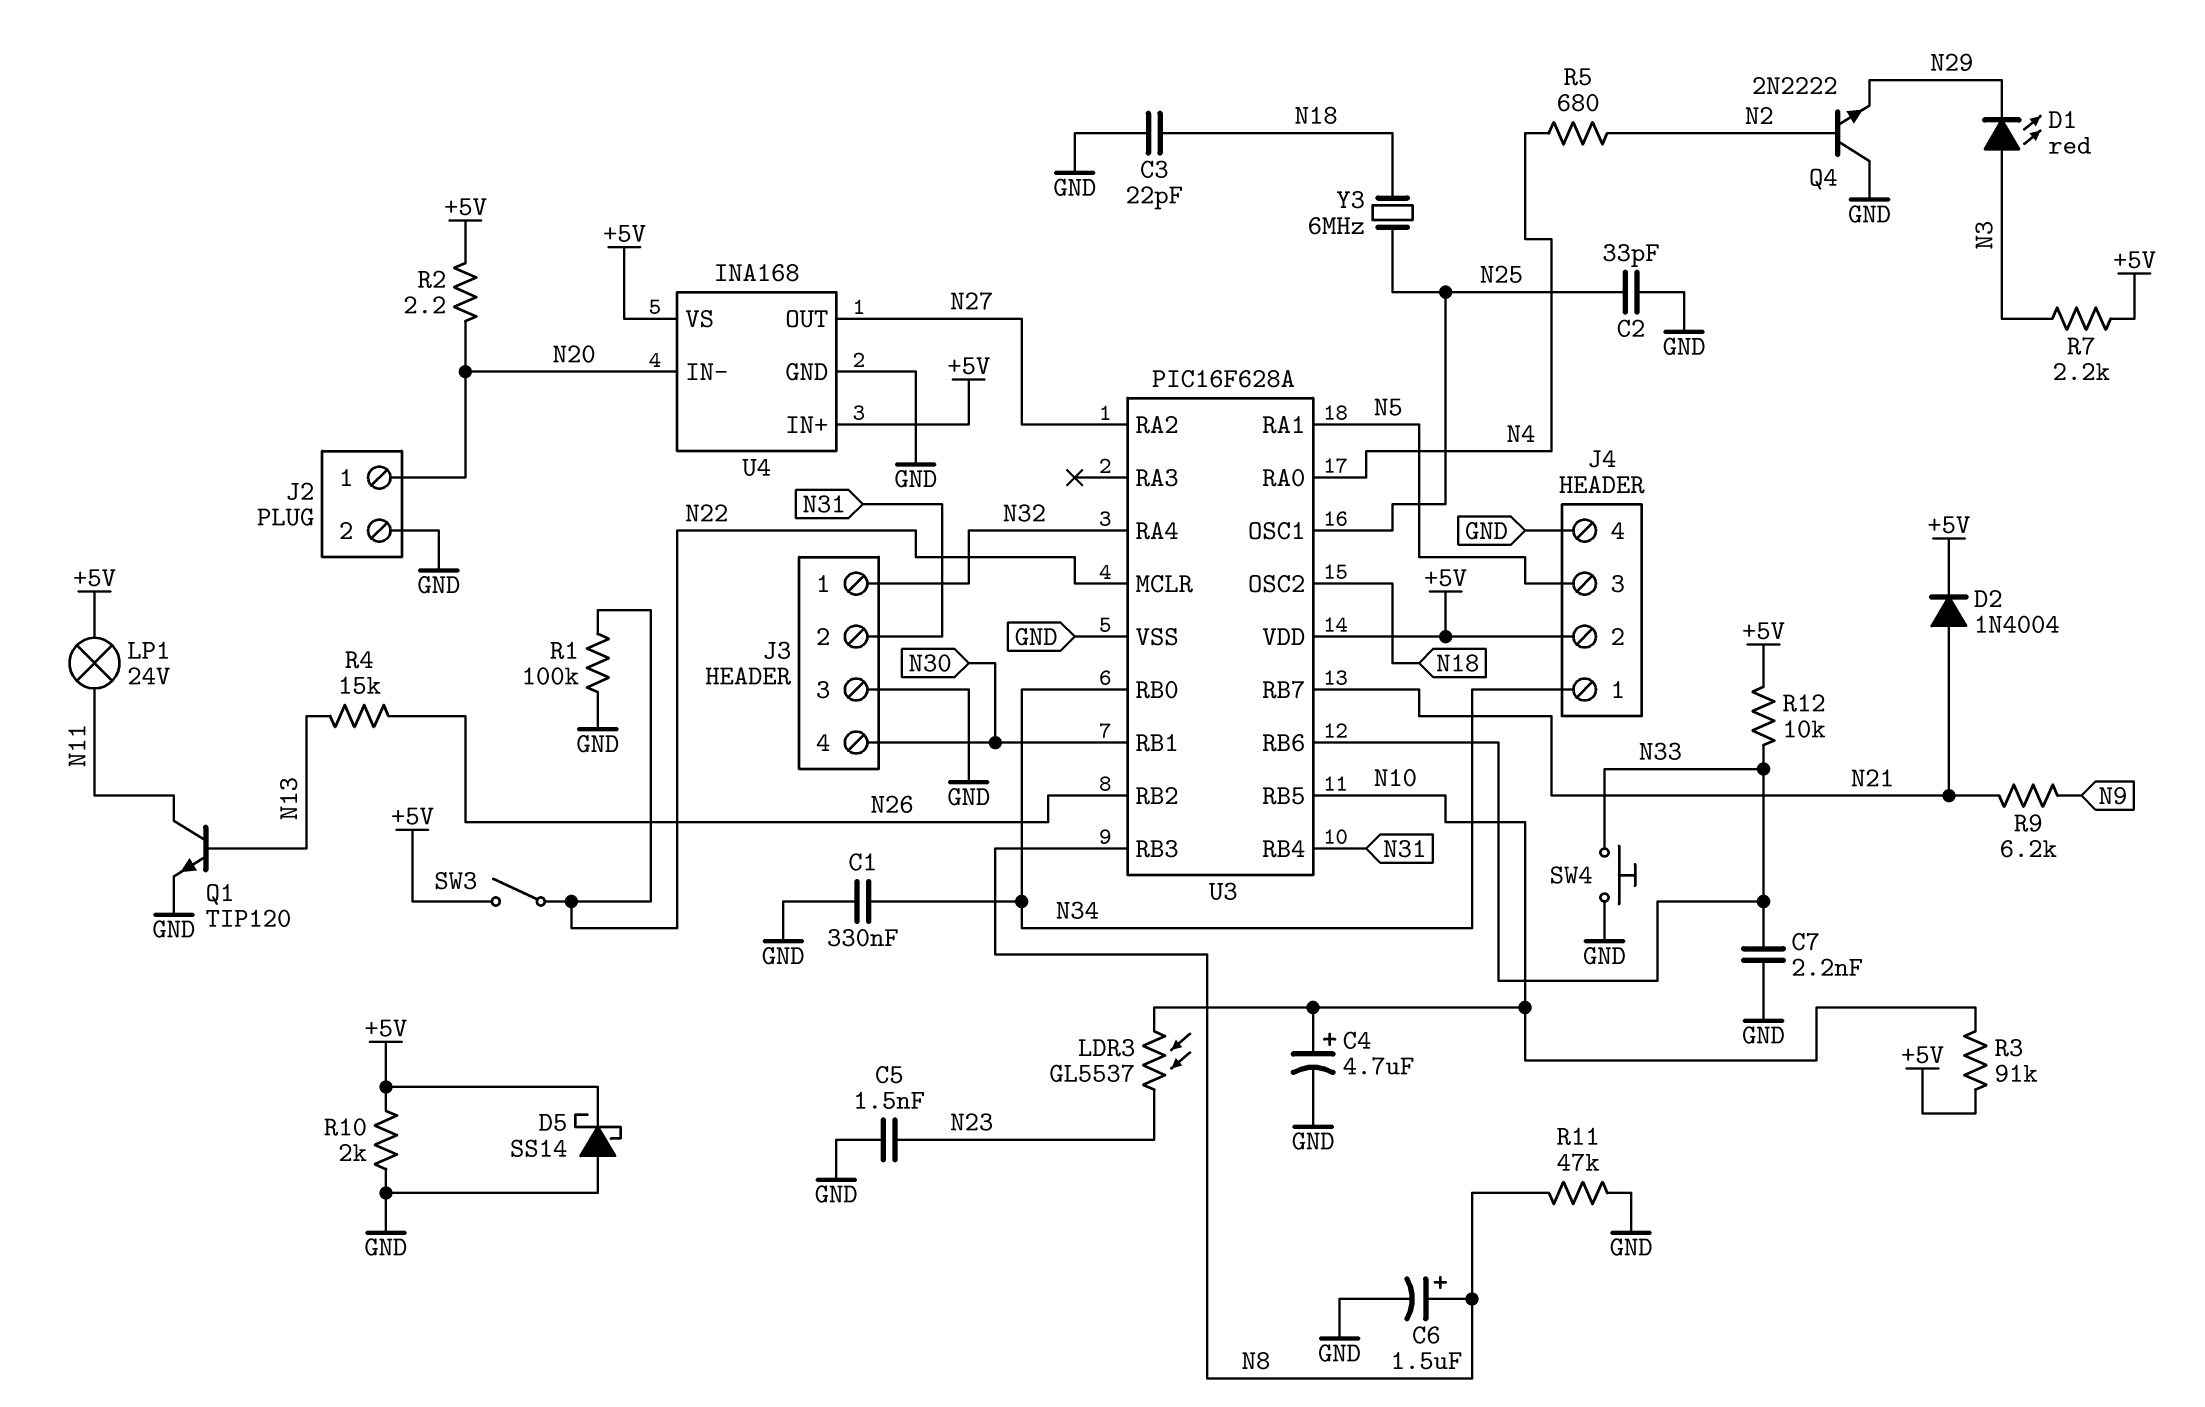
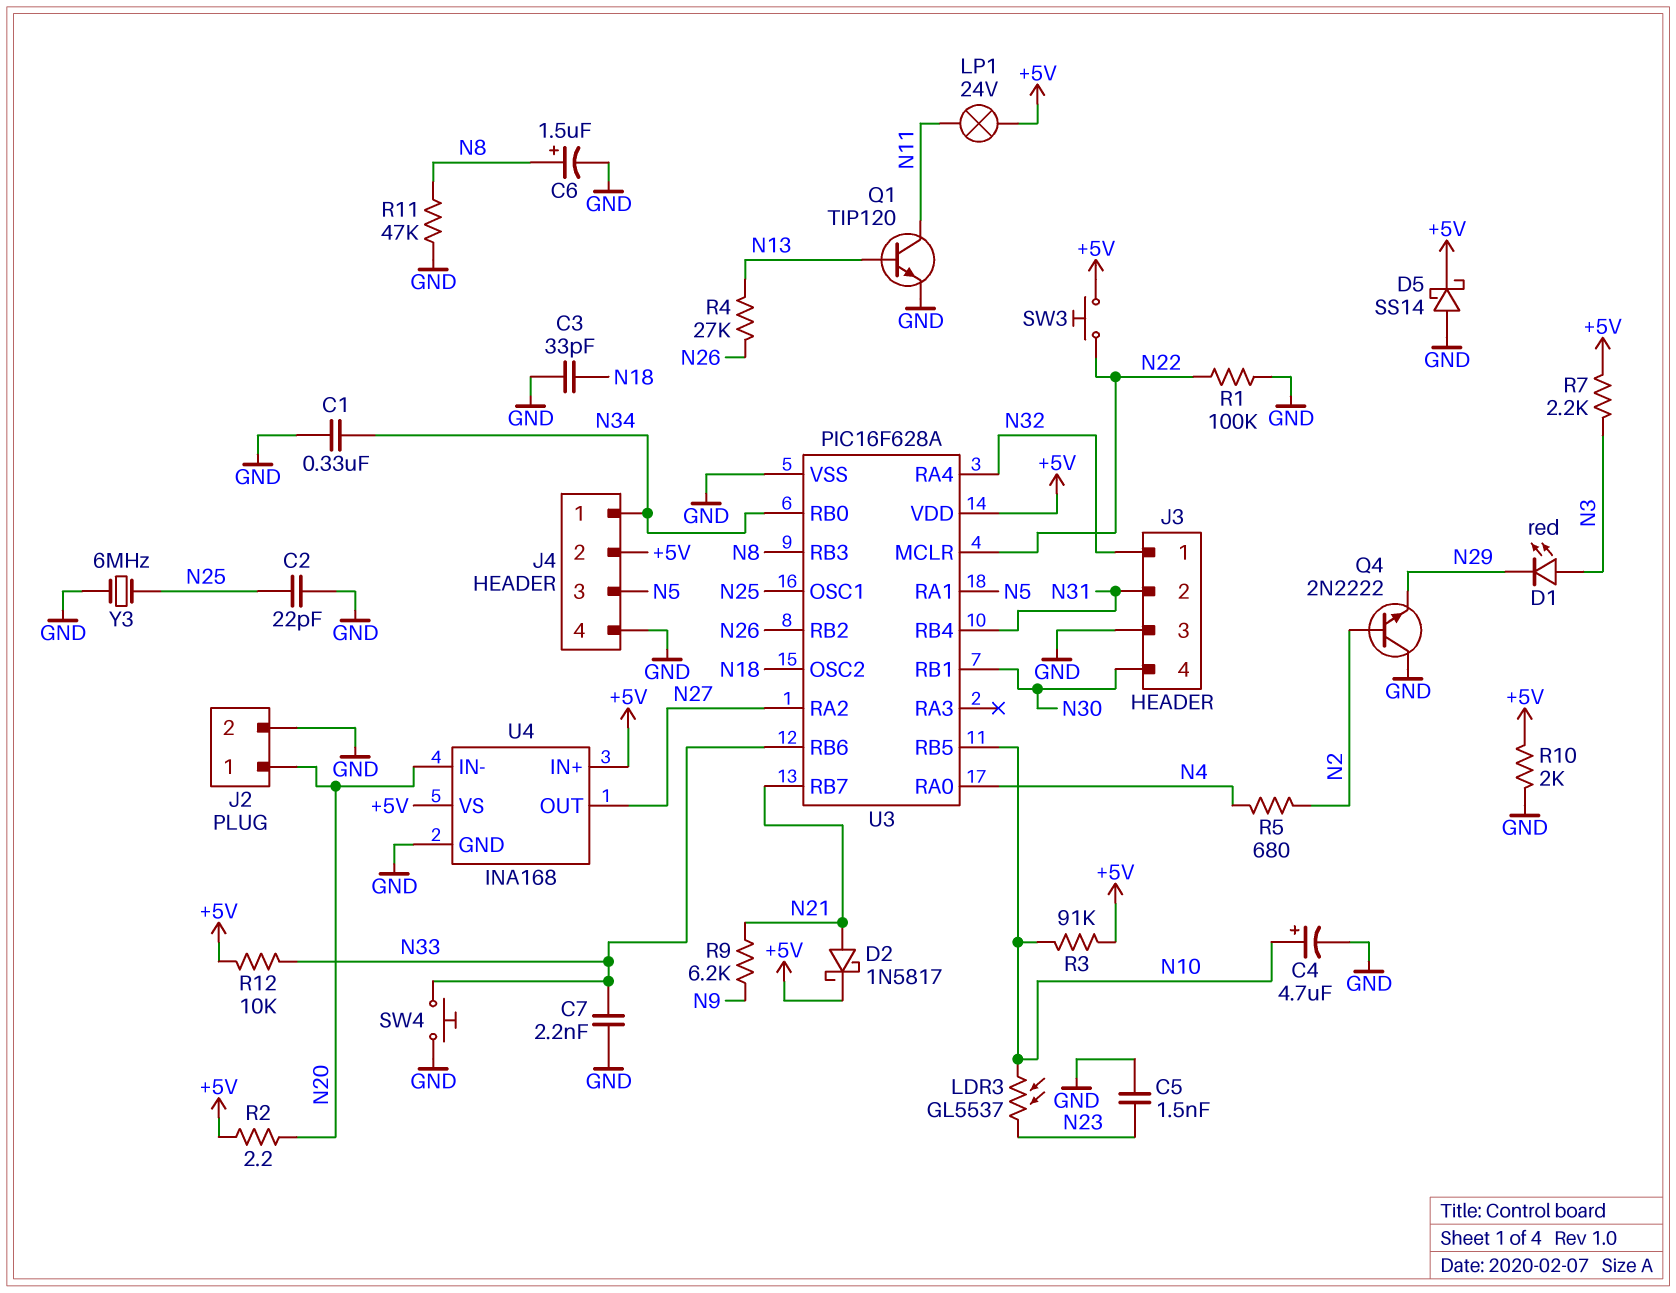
C2: 33pF (GND, N25) -> 22pF (GND, N25)
C3: 22pF (GND, N18) -> 33pF (GND, N18)
D2: diode 1N4004 (A N21, K +5V) -> schottky 1N5817 (A N21, K +5V)
R4: 15k (N13, N26) -> 27k (N13, N26)
SW3: switch (+5V, N22) -> button (+5V, N22)
Y3: 6MHz (N18, N25) -> 6MHz (GND, N25)

